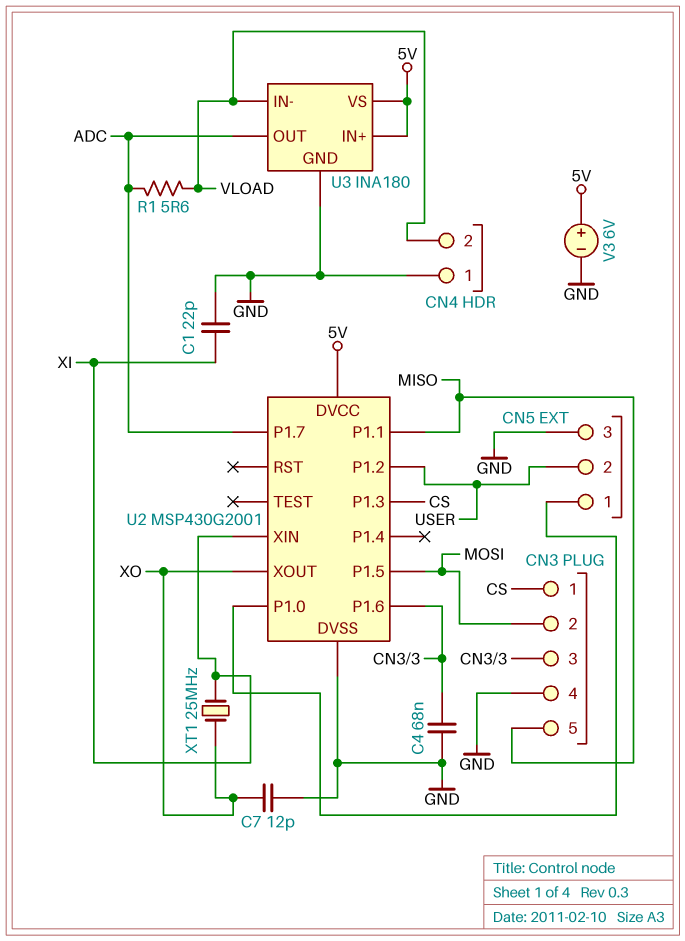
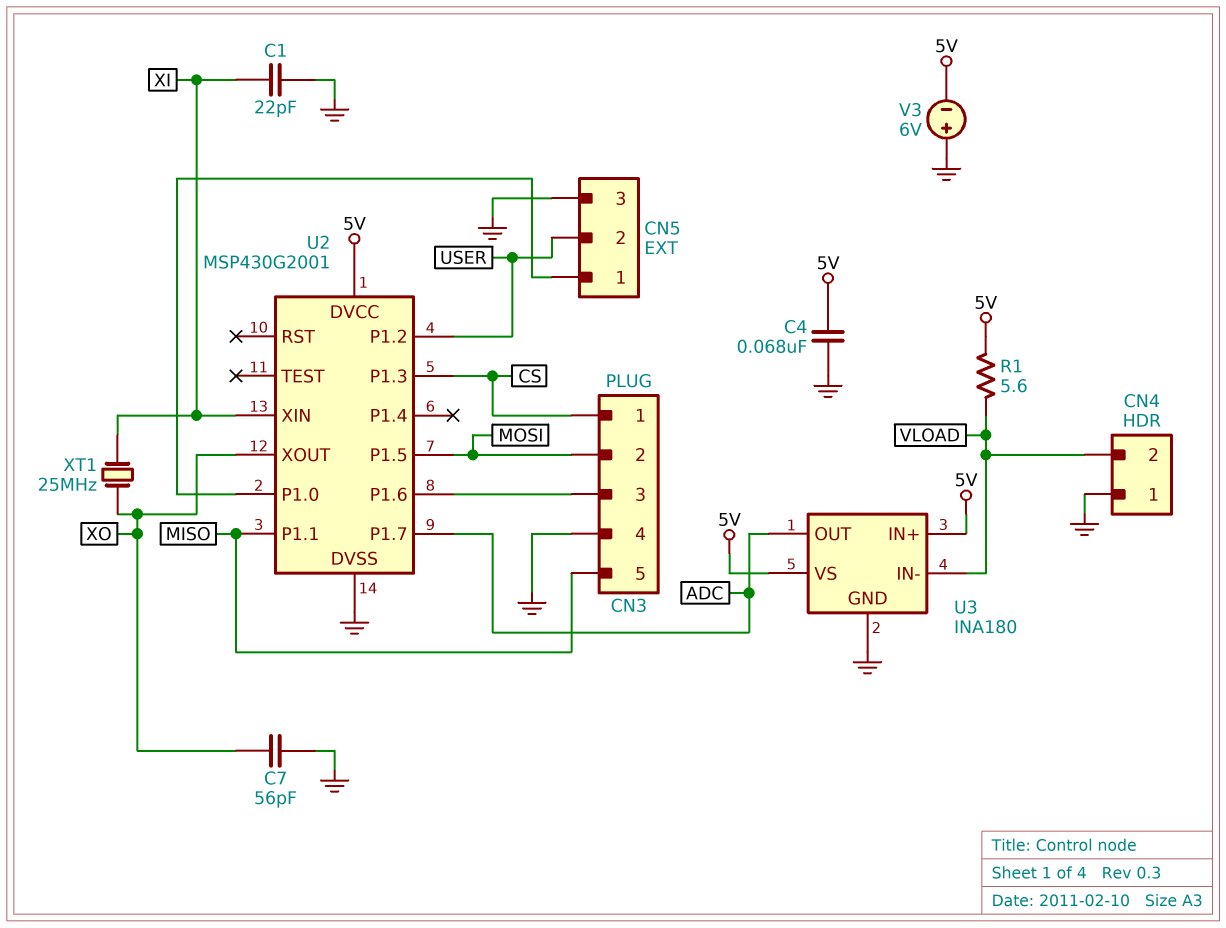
C4: 68nF (CN3/3, GND) -> 68nF (5V, GND)
C7: 12pF (GND, XO) -> 56pF (GND, XO)
R1: 5.6 (ADC, VLOAD) -> 5.6 (5V, VLOAD)
V3: 6V (plus 5V, minus GND) -> 6V (plus GND, minus 5V)

